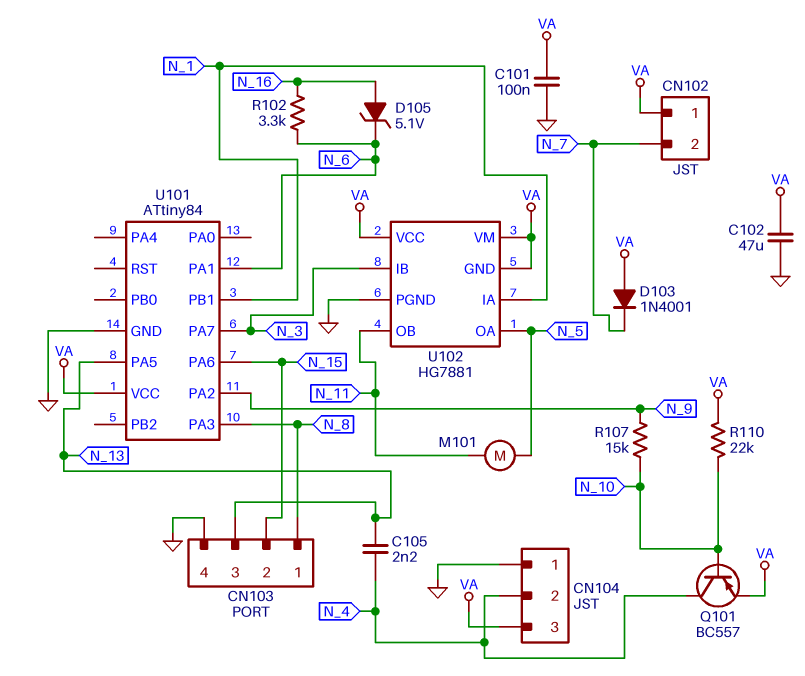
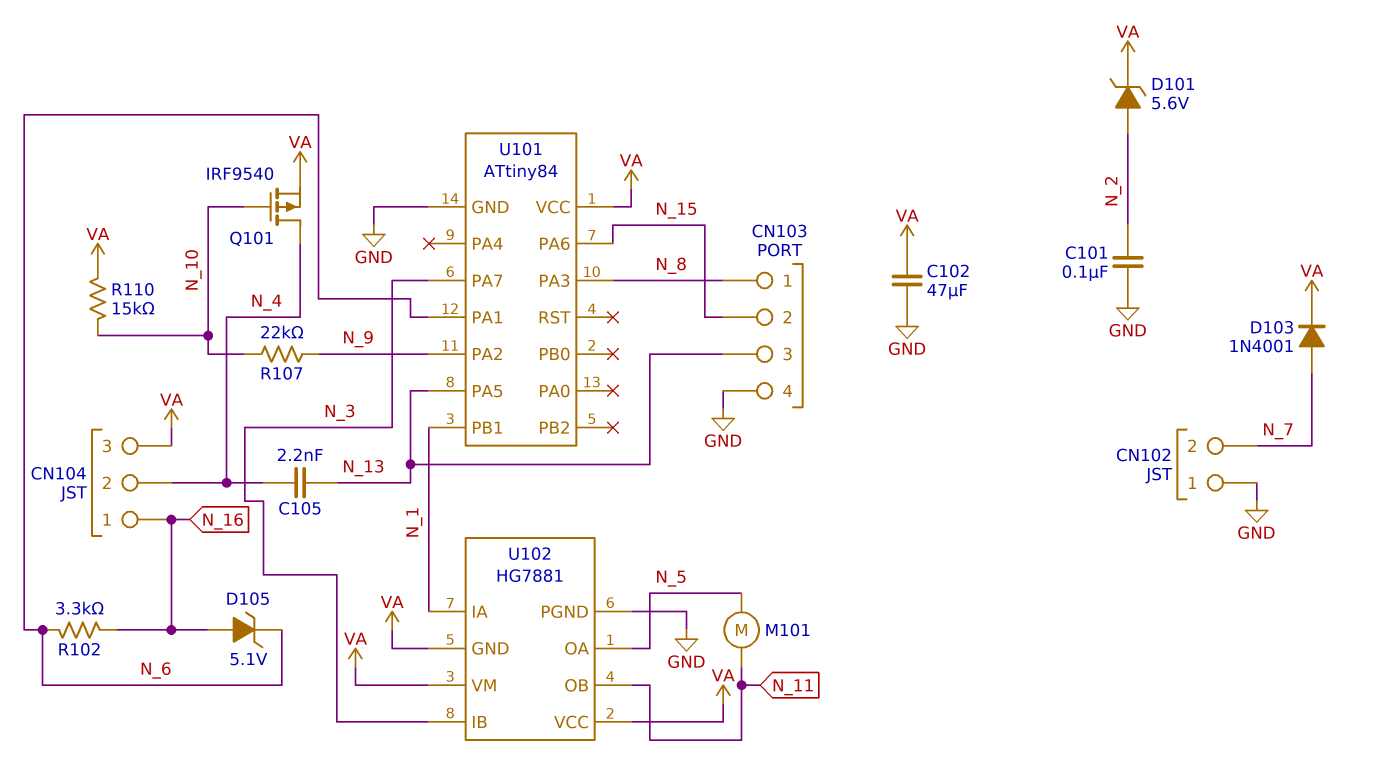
C101: 100nF (GND, VA) -> 100nF (GND, N_2)
CN102 pin 1: VA -> GND
CN104 pin 1: GND -> N_16
D101: none -> zener 5.6V (A N_2, K VA)
D103: diode 1N4001 (A VA, K N_7) -> diode 1N4001 (A N_7, K VA)
Q101: PNP BC557 (B N_10, C N_4, E VA) -> PMOS IRF9540 (G N_10, D N_4, S VA)
R107: 15k (N_9, N_10) -> 22k (N_9, N_10)
R110: 22k (N_10, VA) -> 15k (N_10, VA)

